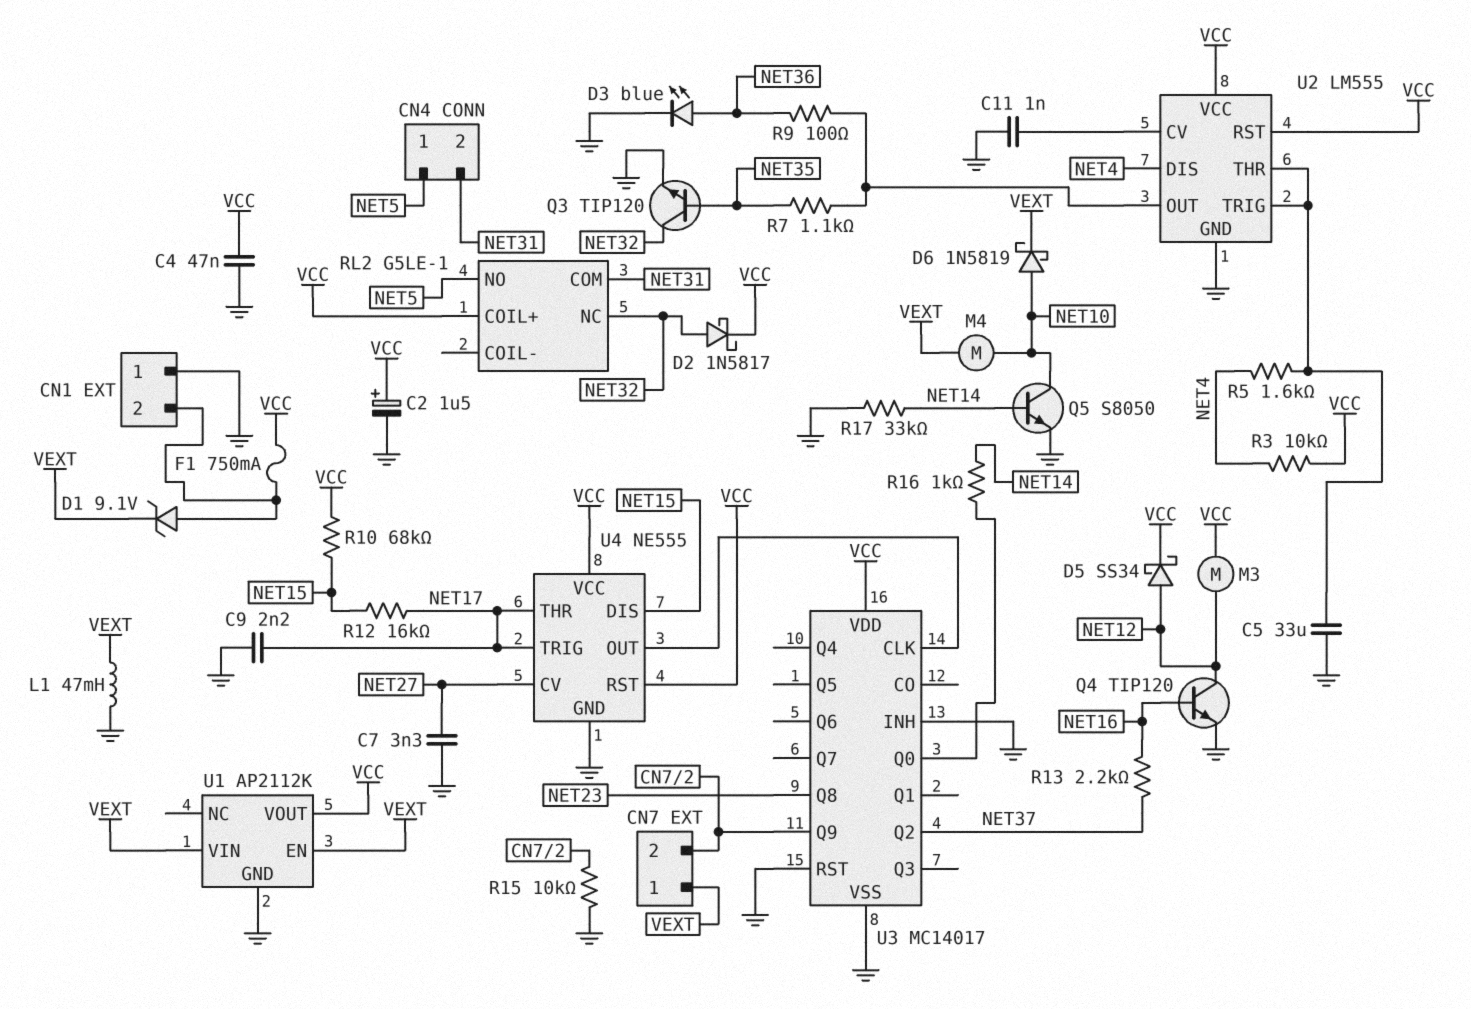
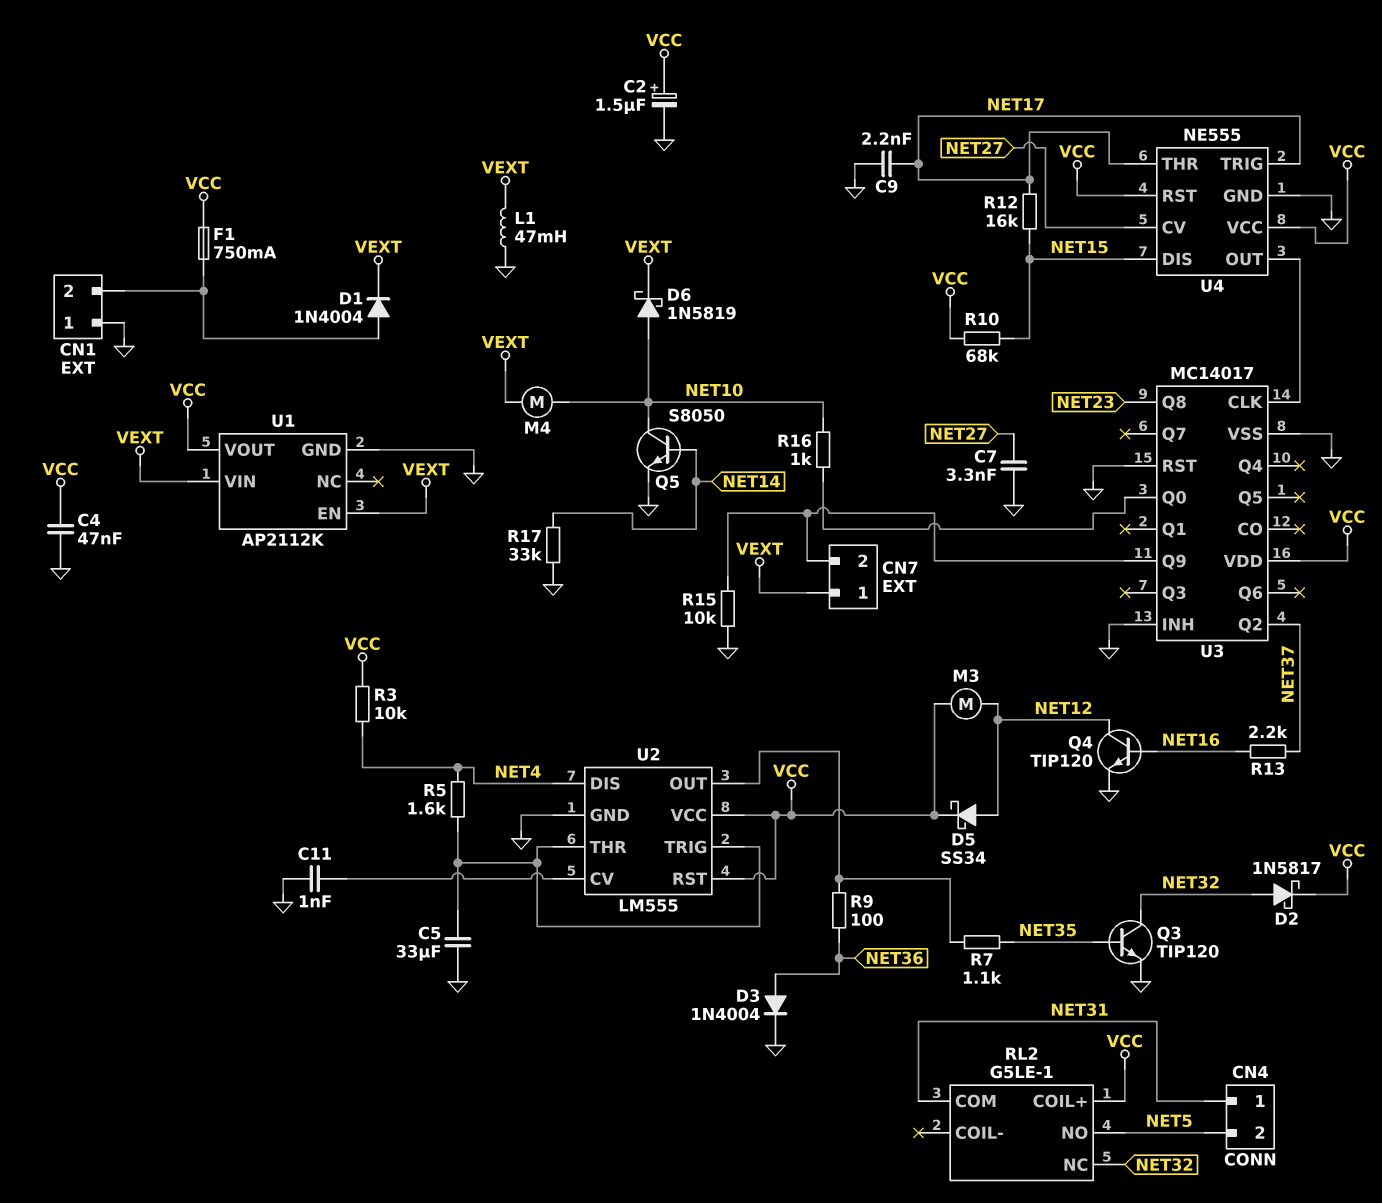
CN4 pin 1: NET5 -> NET31
CN4 pin 2: NET31 -> NET5
D1: zener 9.1V (A CN1/2, K VEXT) -> diode 1N4004 (A CN1/2, K VEXT)
D3: LED blue (A NET36, K GND) -> diode 1N4004 (A NET36, K GND)
R16: 1k (NET14, U3/Q0) -> 1k (NET10, U3/Q0)

